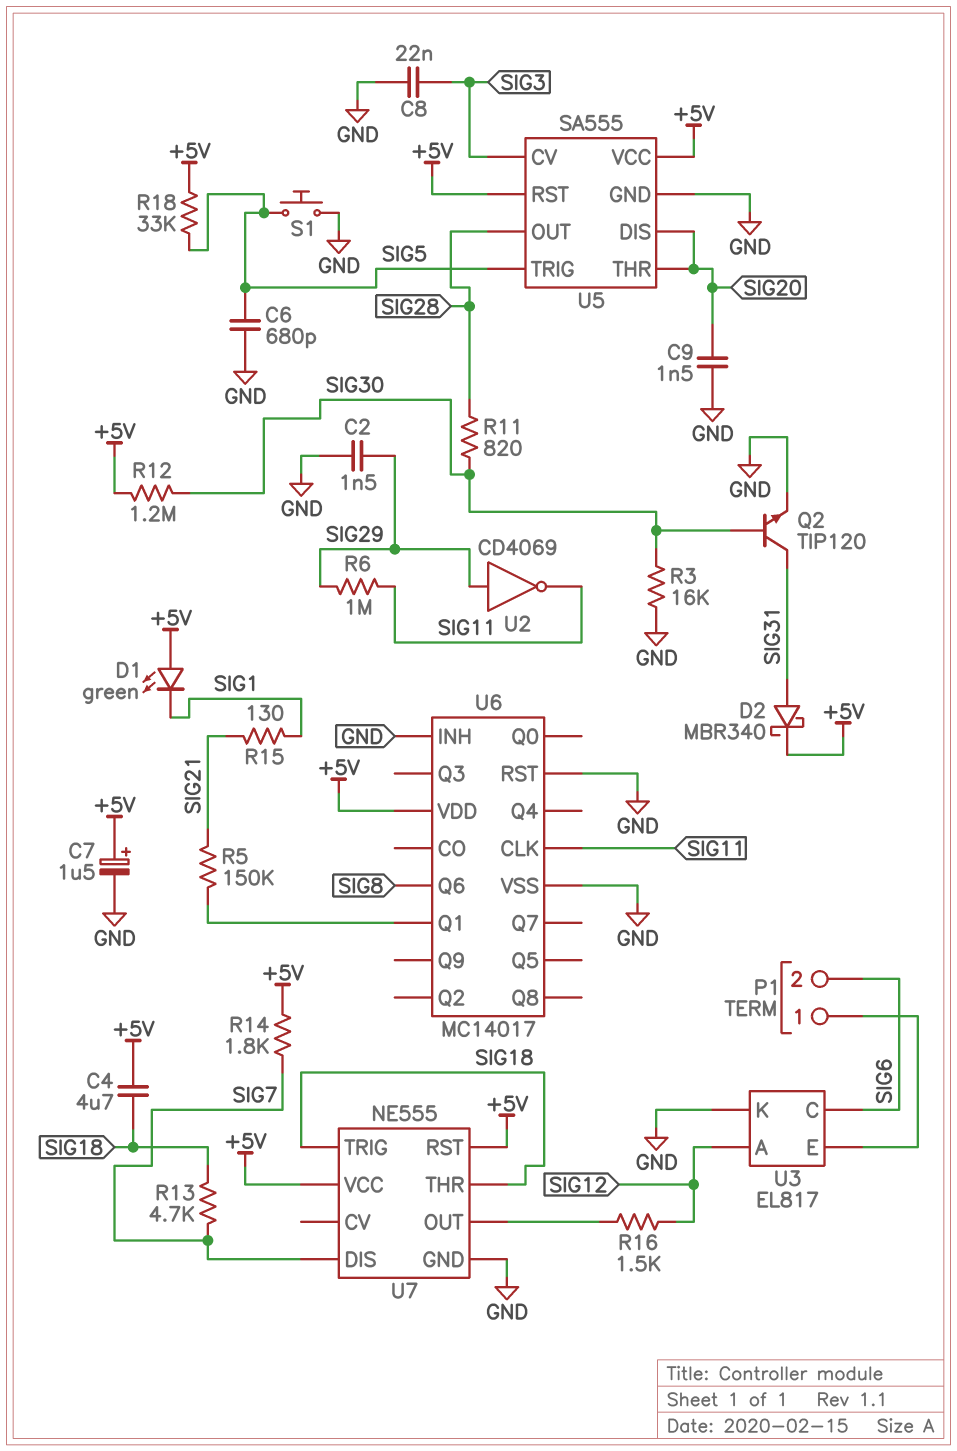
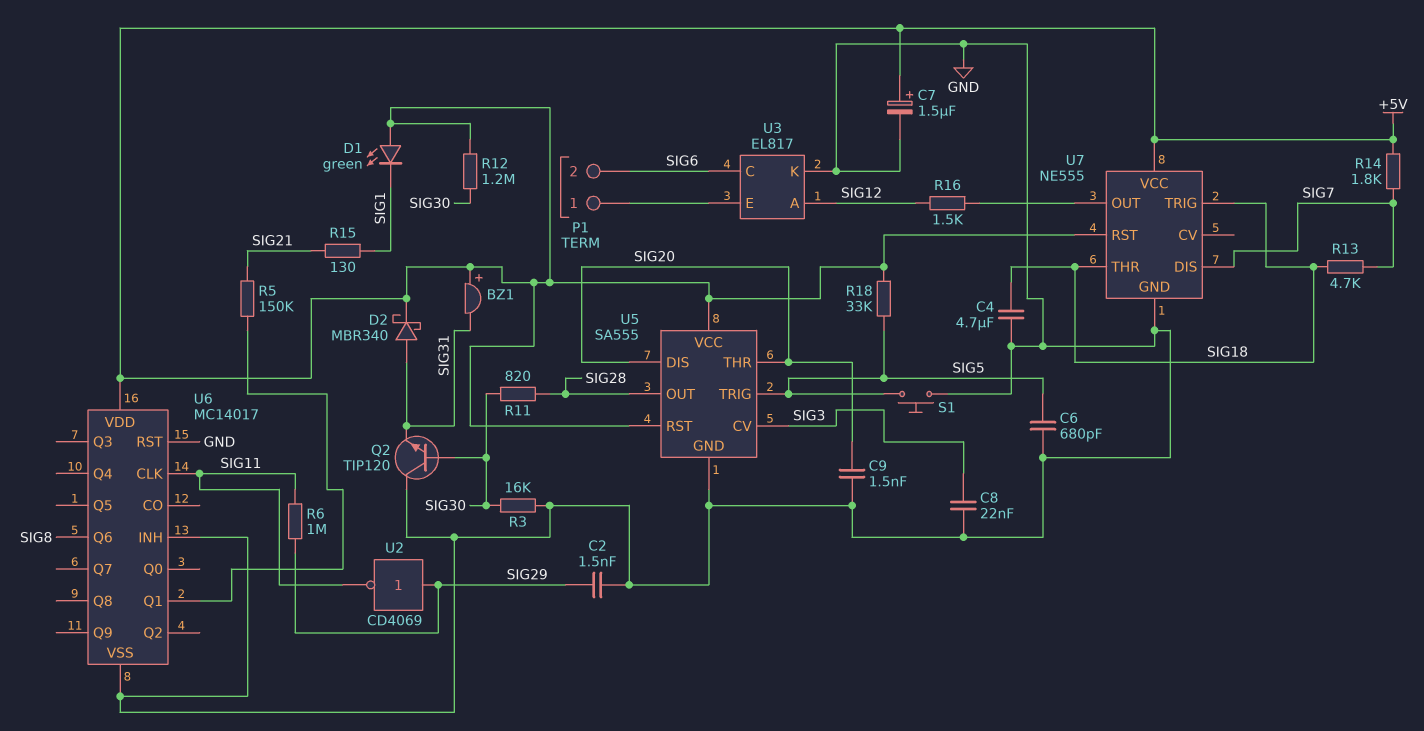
BZ1: none -> buzzer (plus +5V, minus SIG31)
C4: 4.7uF (+5V, SIG18) -> 4.7uF (GND, SIG18)
Q2: NPN TIP120 (B SIG30, C SIG31, E GND) -> NPN TIP120 (B SIG30, C GND, E SIG31)

